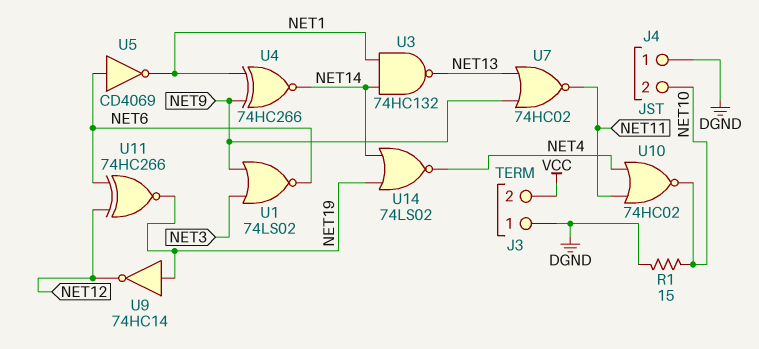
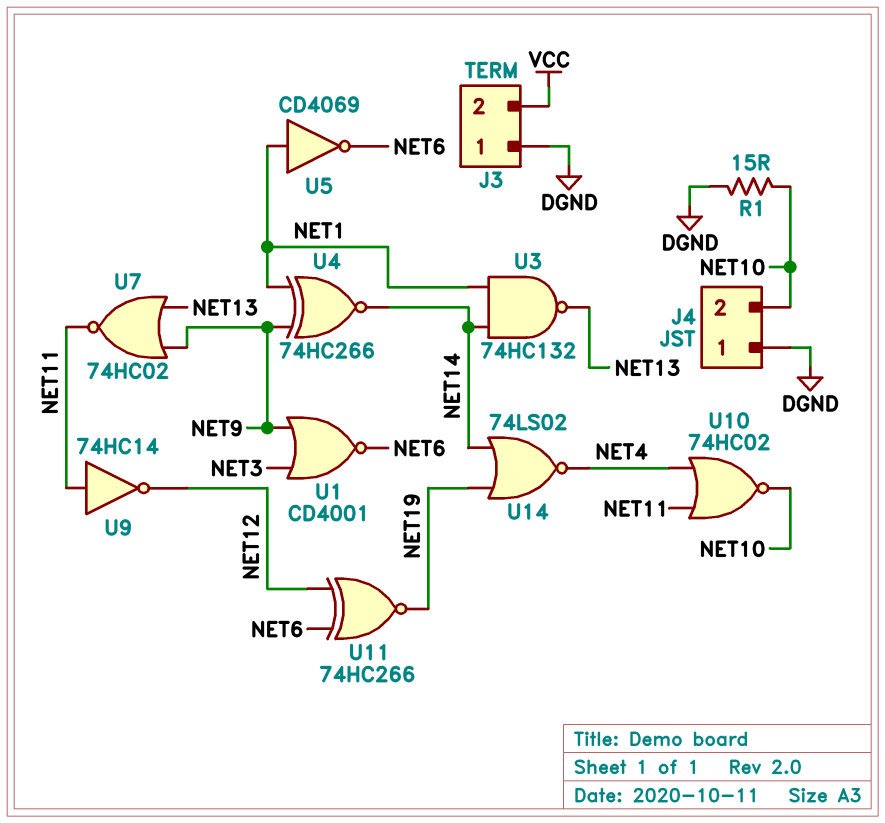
U1: NOR 74LS02 (in NET3, in NET9, out NET6) -> NOR CD4001 (in NET3, in NET9, out NET6)
U5: NOT CD4069 (in NET6, out NET1) -> NOT CD4069 (in NET1, out NET6)
U9: NOT 74HC14 (in NET19, out NET12) -> NOT 74HC14 (in NET11, out NET12)

